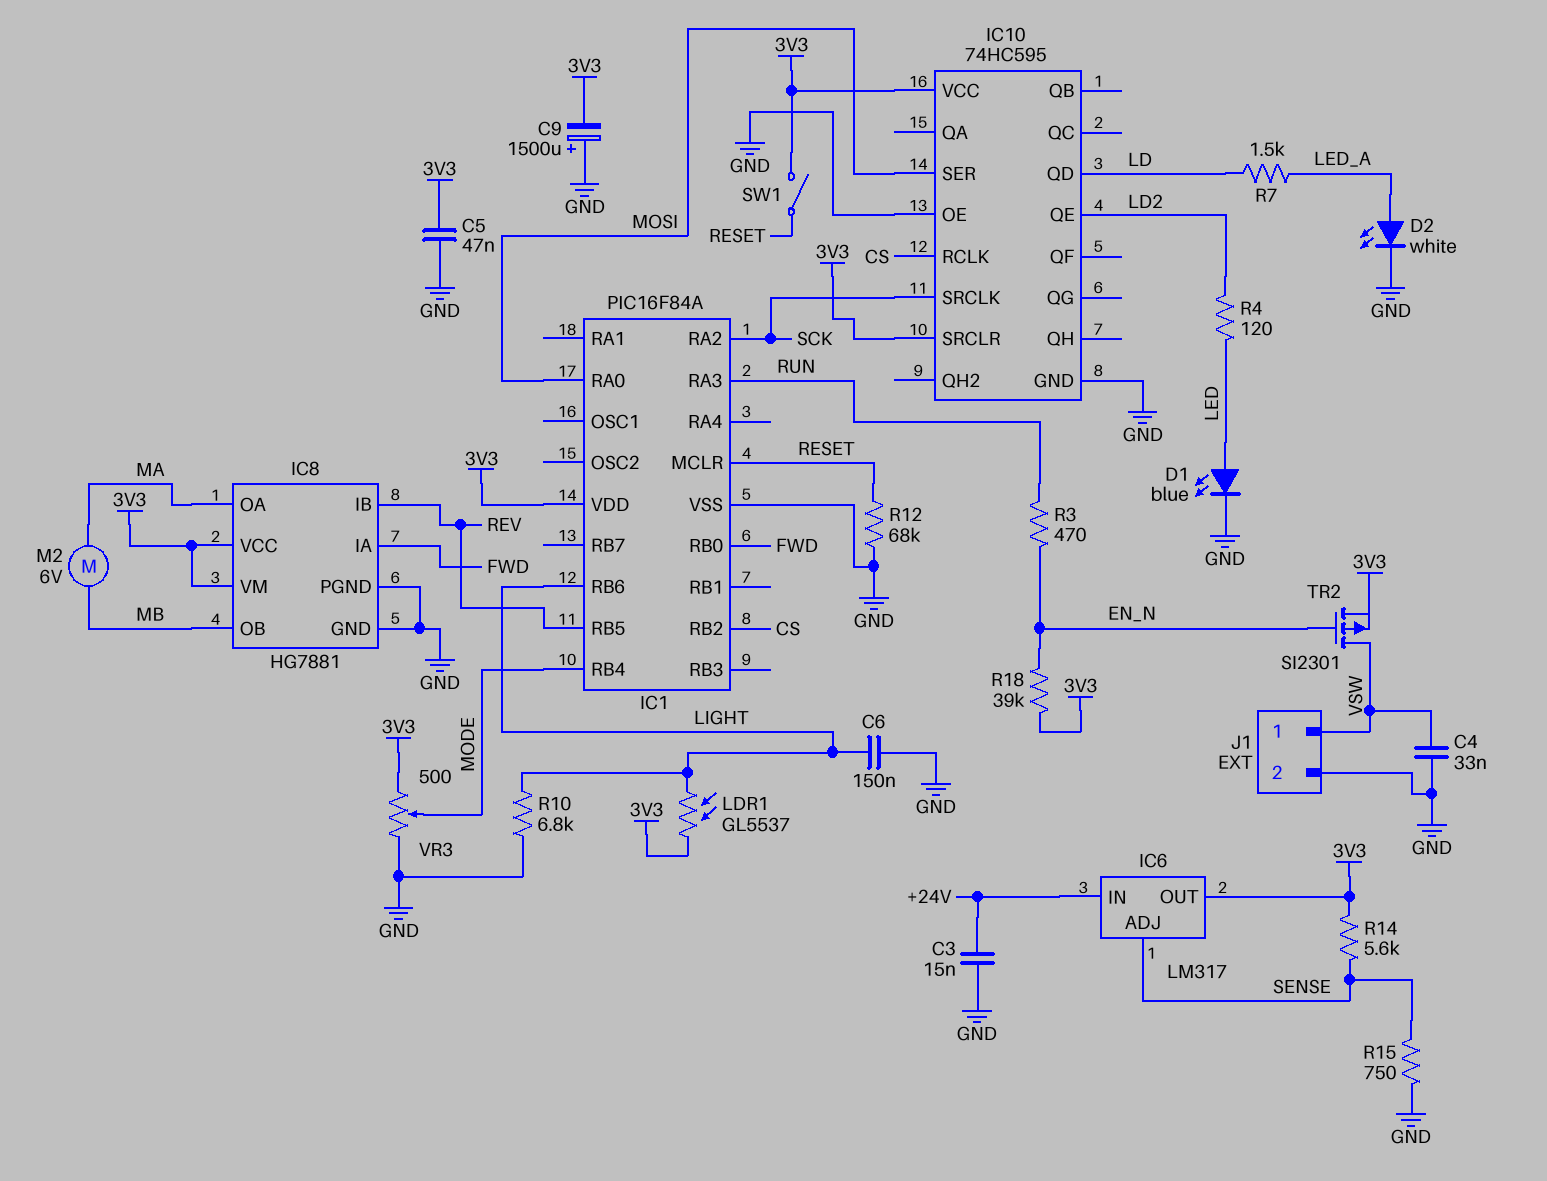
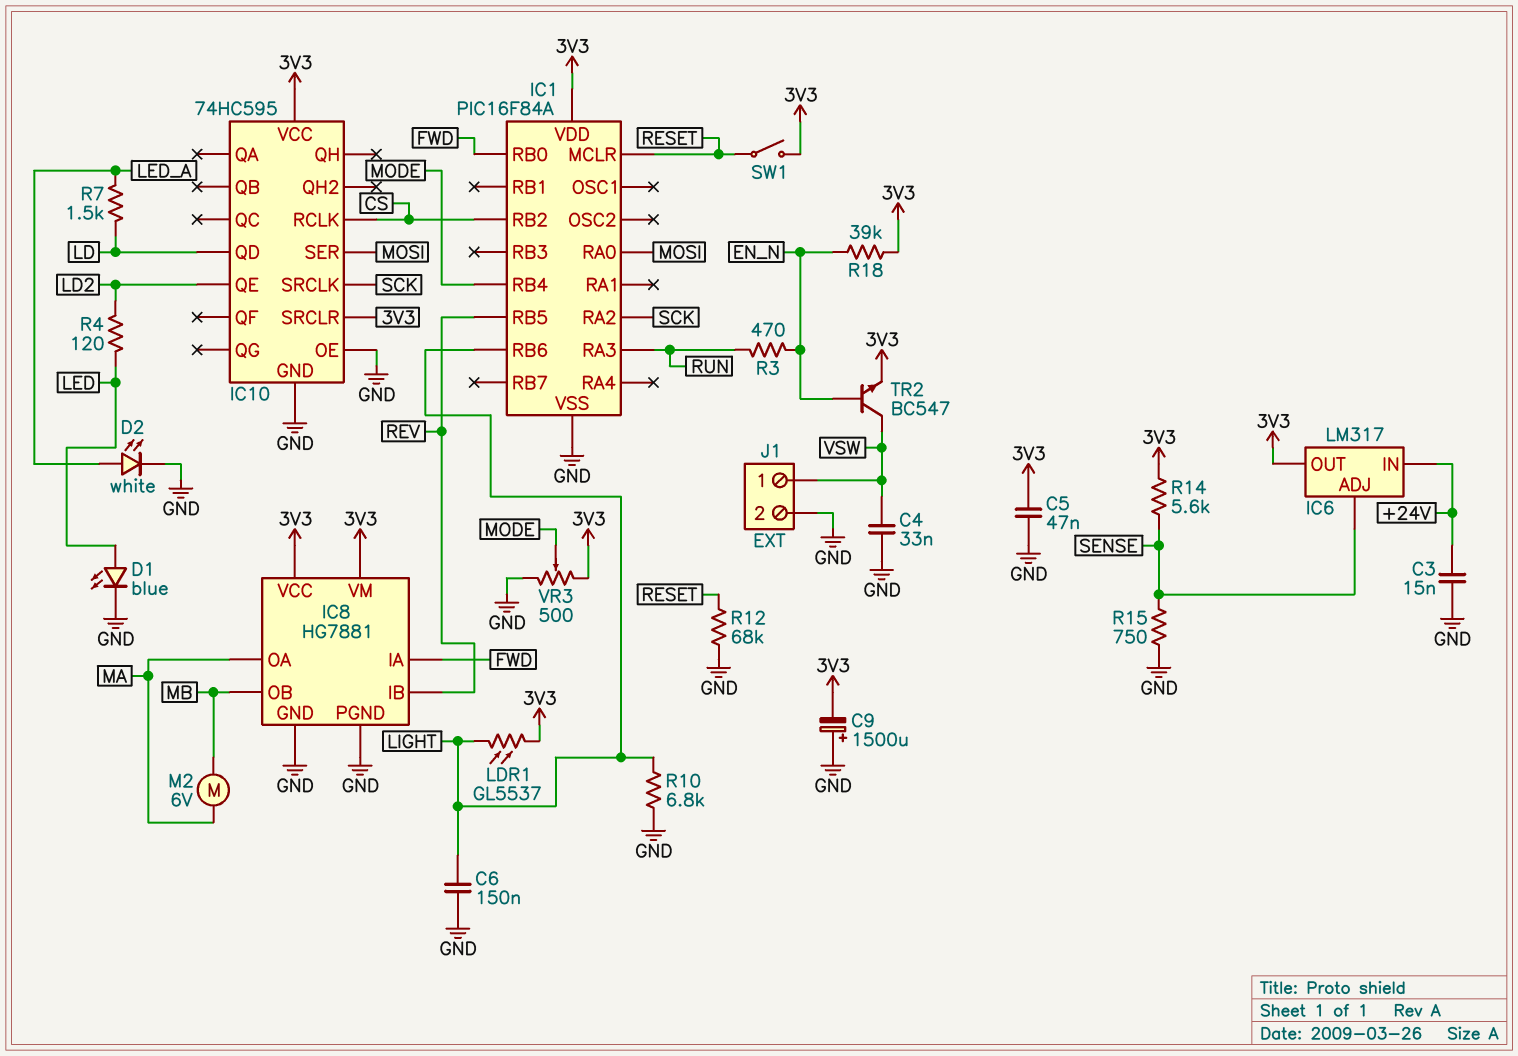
TR2: PMOS SI2301 (G EN_N, D VSW, S 3V3) -> NPN BC547 (B EN_N, C VSW, E 3V3)

